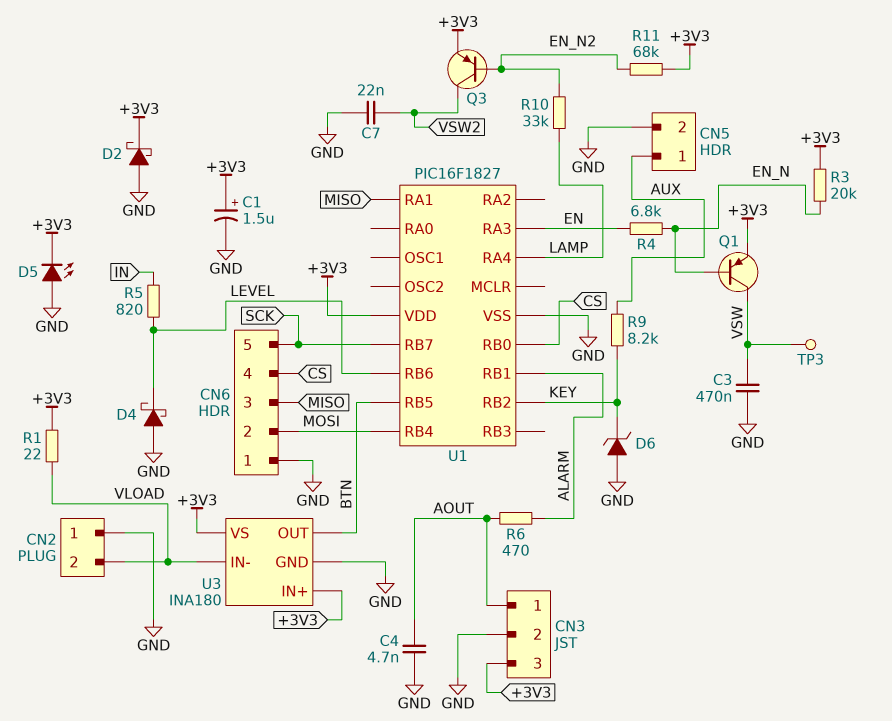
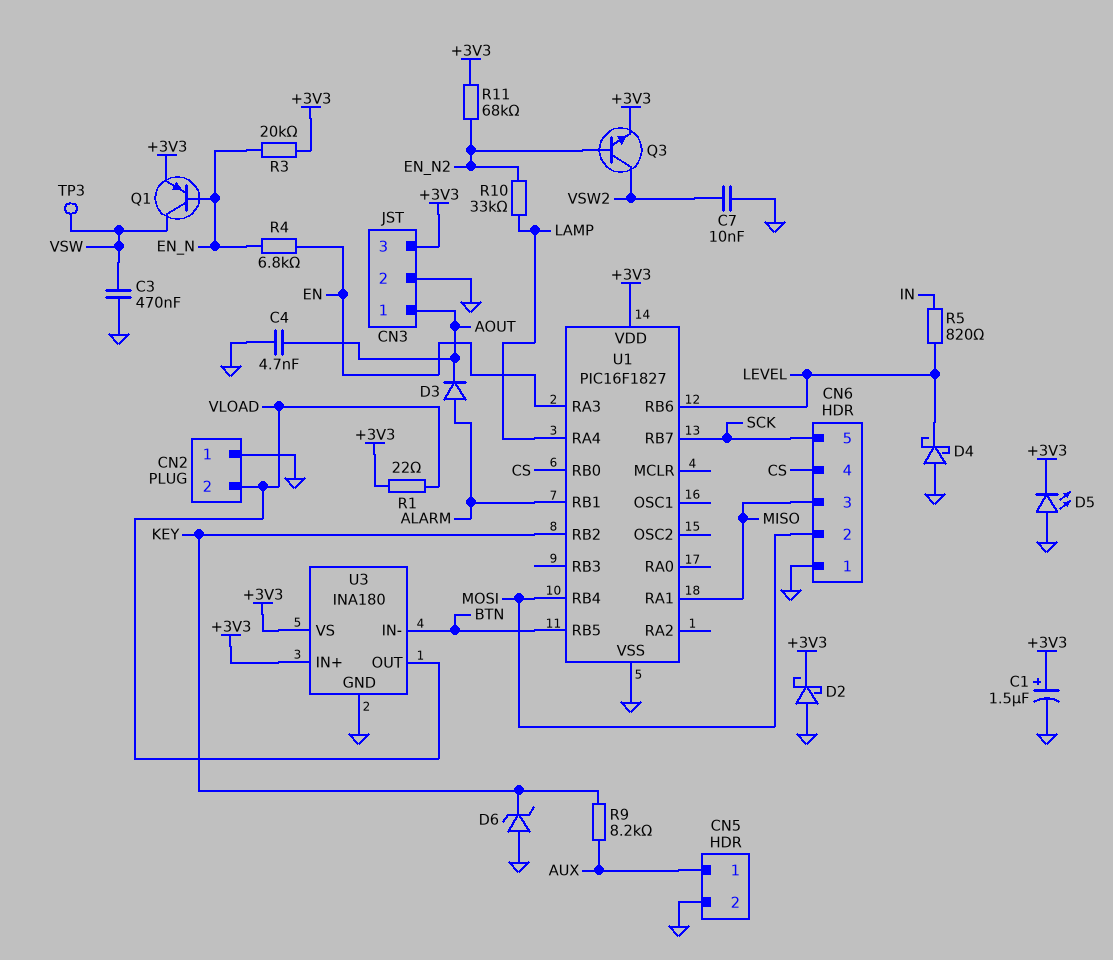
C7: 22nF (GND, VSW2) -> 10nF (GND, VSW2)
D3: none -> diode (A ALARM, K AOUT)
Q3: PNP (B EN_N2, C VSW2, E +3V3) -> NPN (B EN_N2, C VSW2, E +3V3)
R6: 470 (ALARM, AOUT) -> none
U3 pin IN-: VLOAD -> BTN
U3 pin OUT: BTN -> VLOAD

